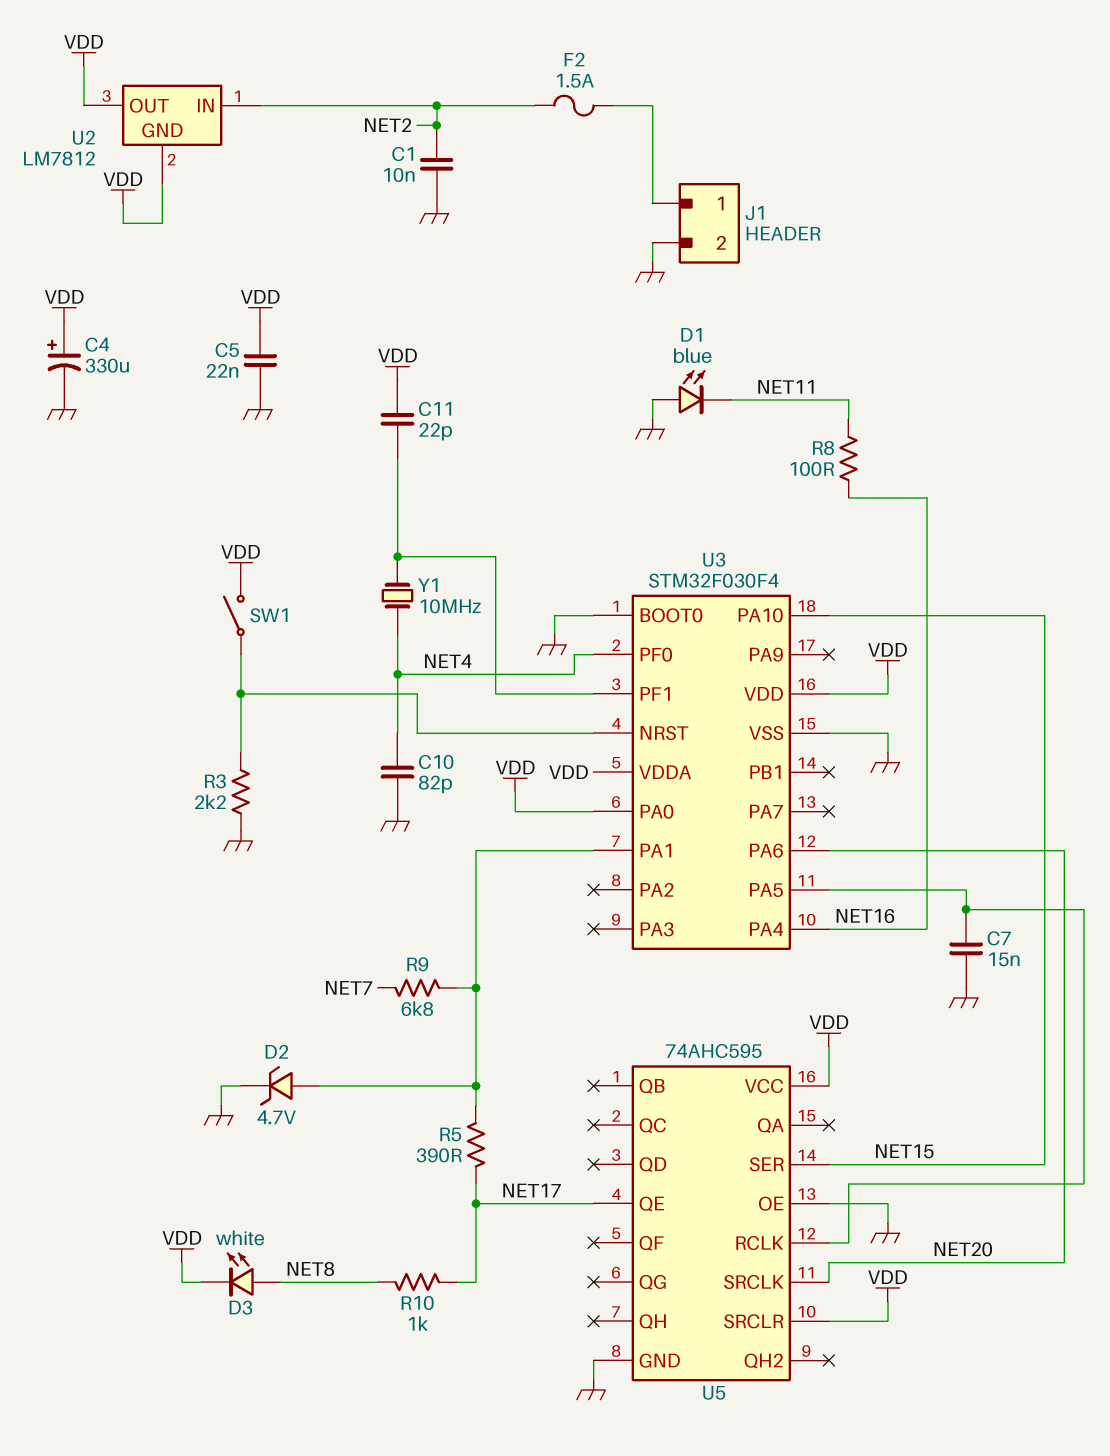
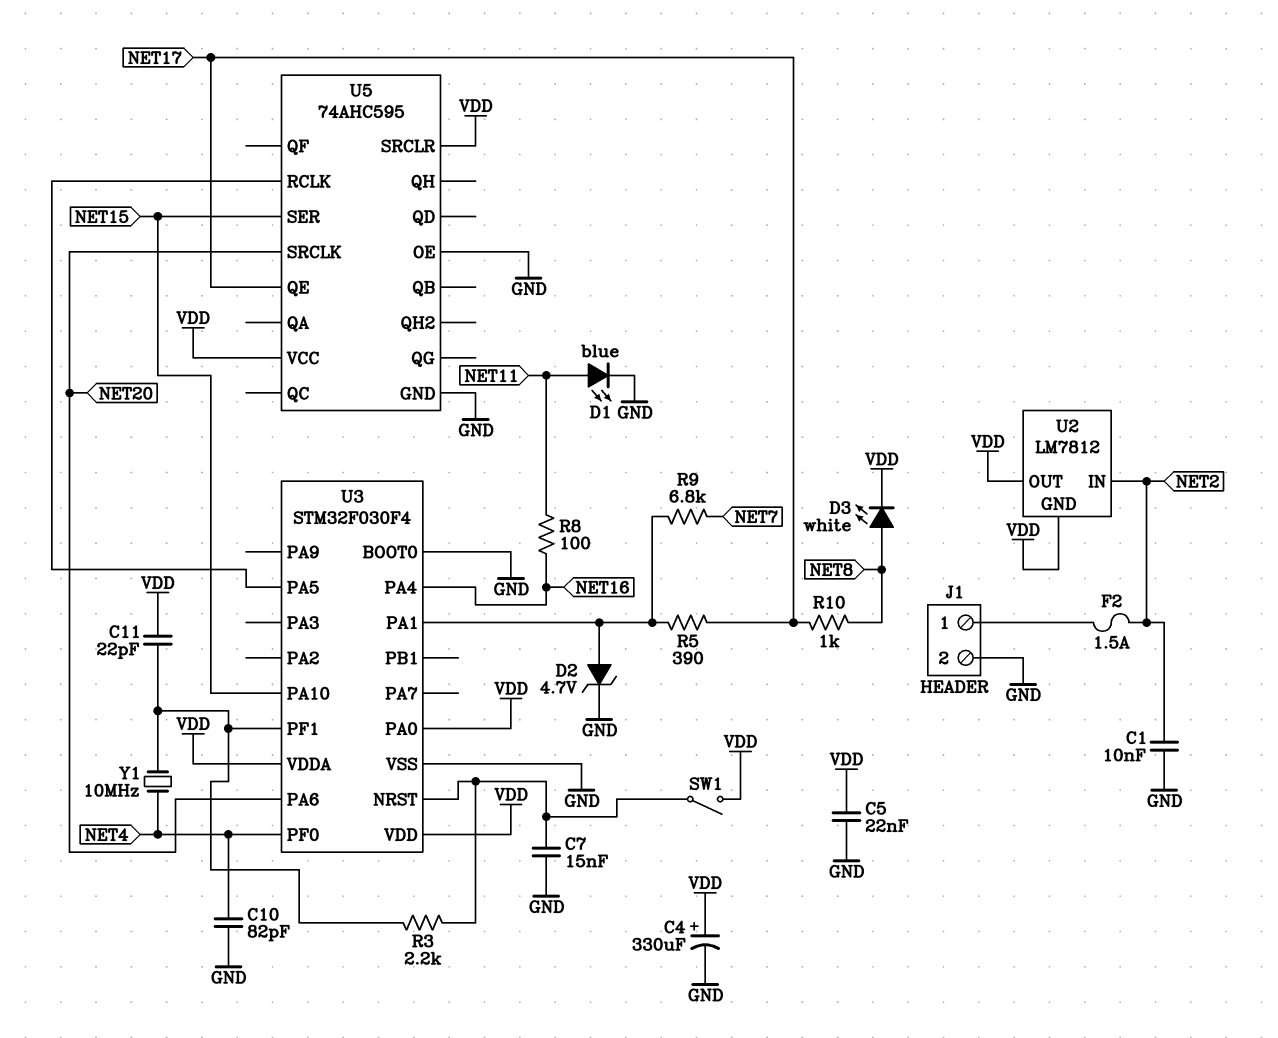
C7: 15nF (GND, U3/PA5) -> 15nF (GND, U3/NRST)
D1: LED blue (A GND, K NET11) -> LED blue (A NET11, K GND)
R3: 2.2k (GND, U3/NRST) -> 2.2k (U3/NRST, U3/PF1)

